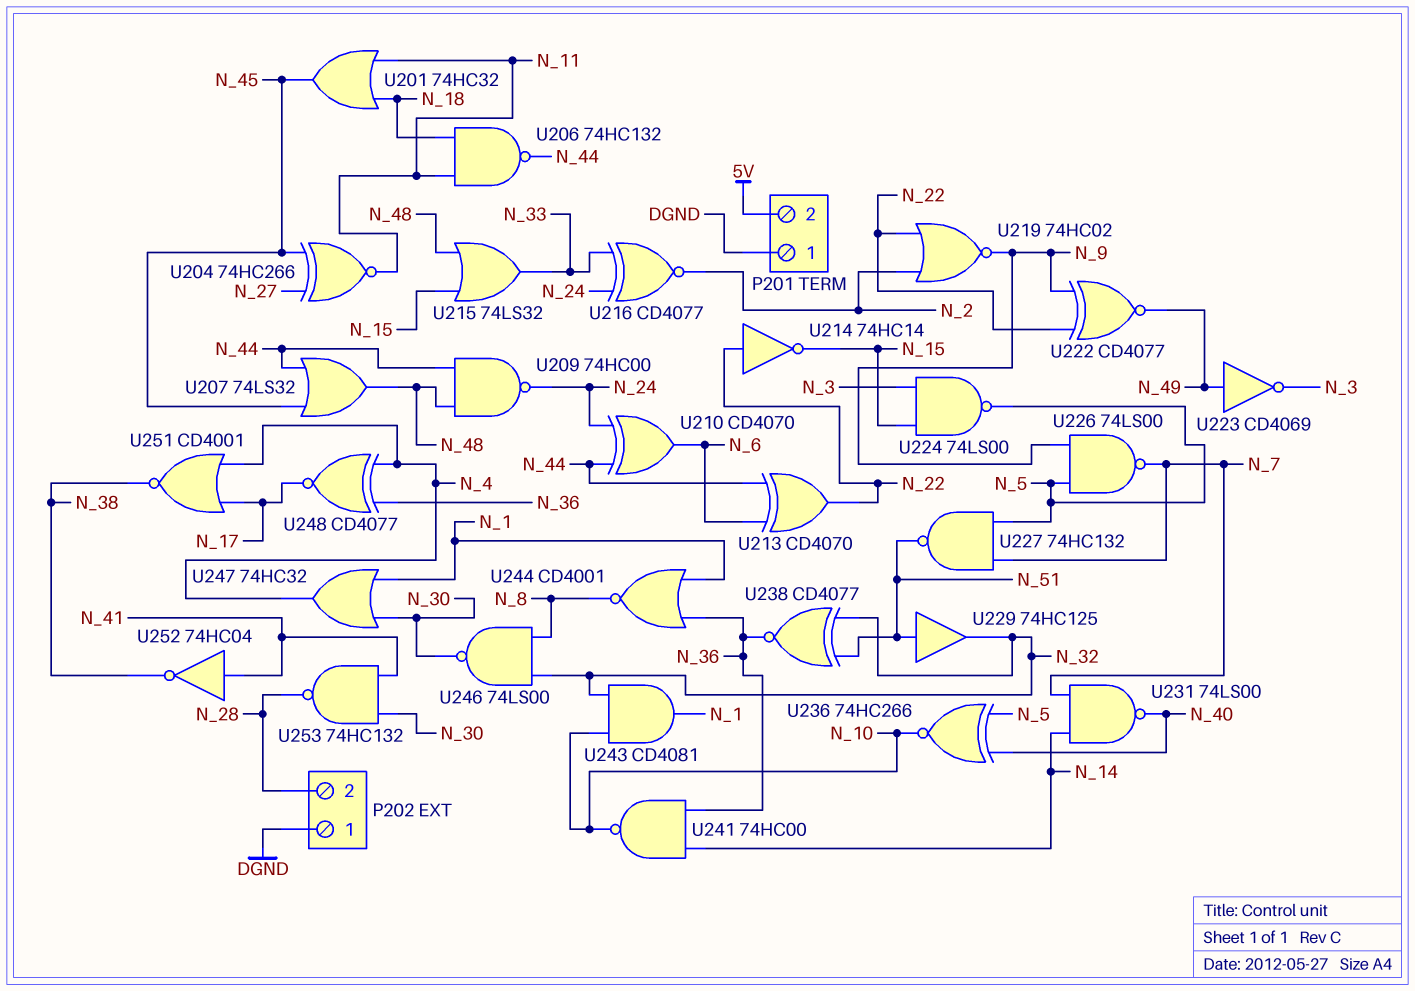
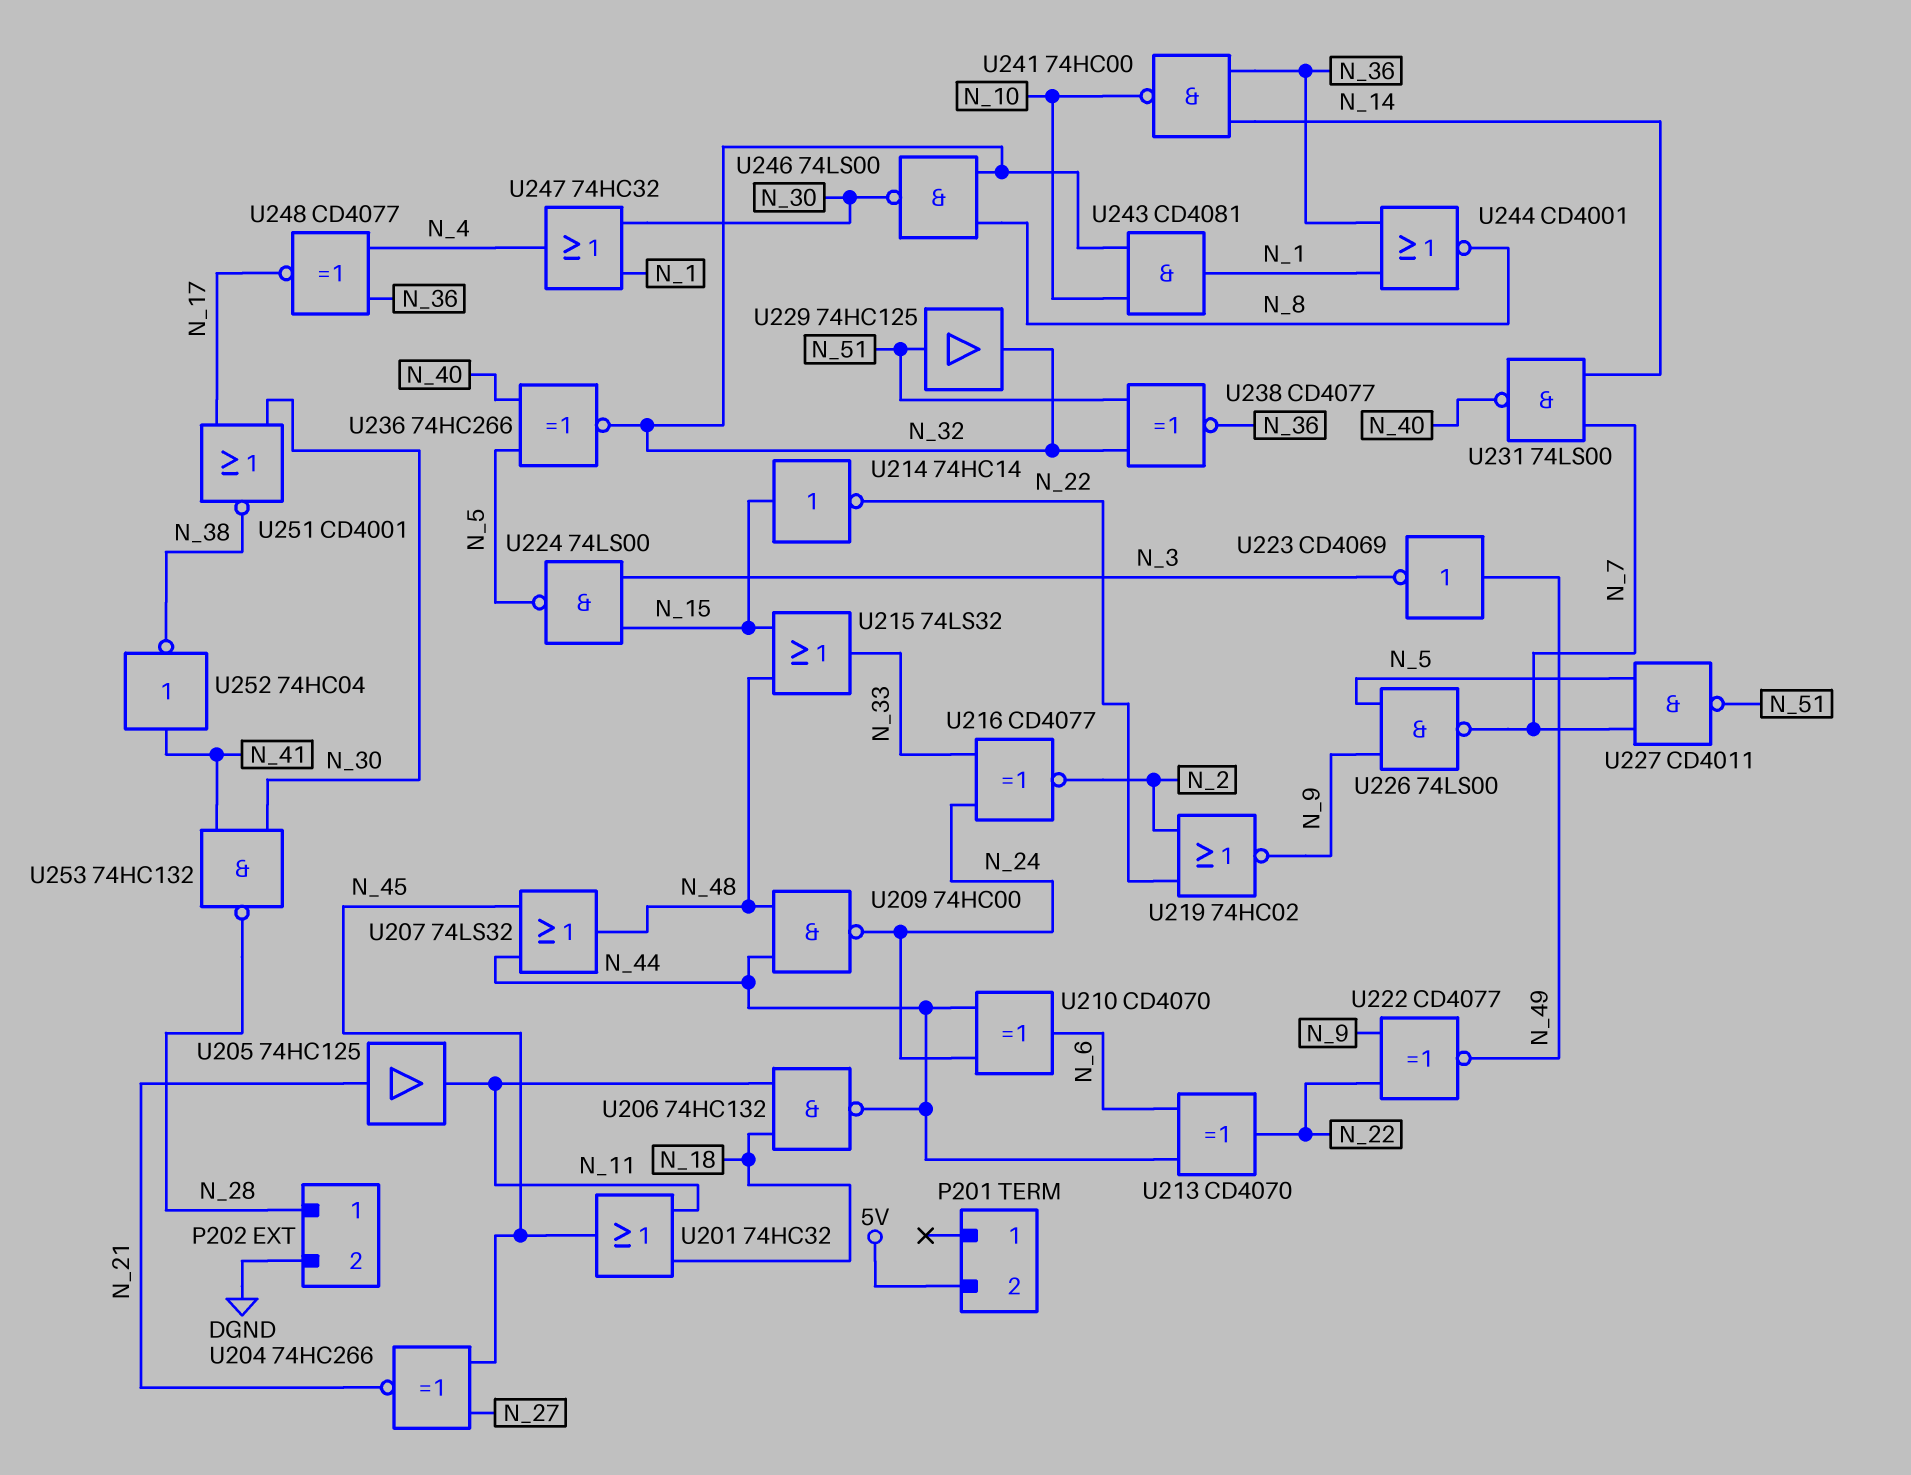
P201 pin 1: DGND -> none
P202 pin 1: DGND -> N_28
P202 pin 2: N_28 -> DGND
U204: XNOR 74HC266 (in N_27, in N_45, out N_11) -> XNOR 74HC266 (in N_27, in N_45, out N_21)
U205: none -> buffer 74HC125 (in N_21, out N_11)
U214: NOT 74HC14 (in N_22, out N_15) -> NOT 74HC14 (in N_15, out N_22)
U227: NAND 74HC132 (in N_5, in N_7, out N_51) -> NAND CD4011 (in N_5, in N_7, out N_51)
U236: XNOR 74HC266 (in N_5, in N_40, out N_10) -> XNOR 74HC266 (in N_5, in N_40, out N_32)
U251: NOR CD4001 (in N_4, in N_17, out N_38) -> NOR CD4001 (in N_17, in N_30, out N_38)

